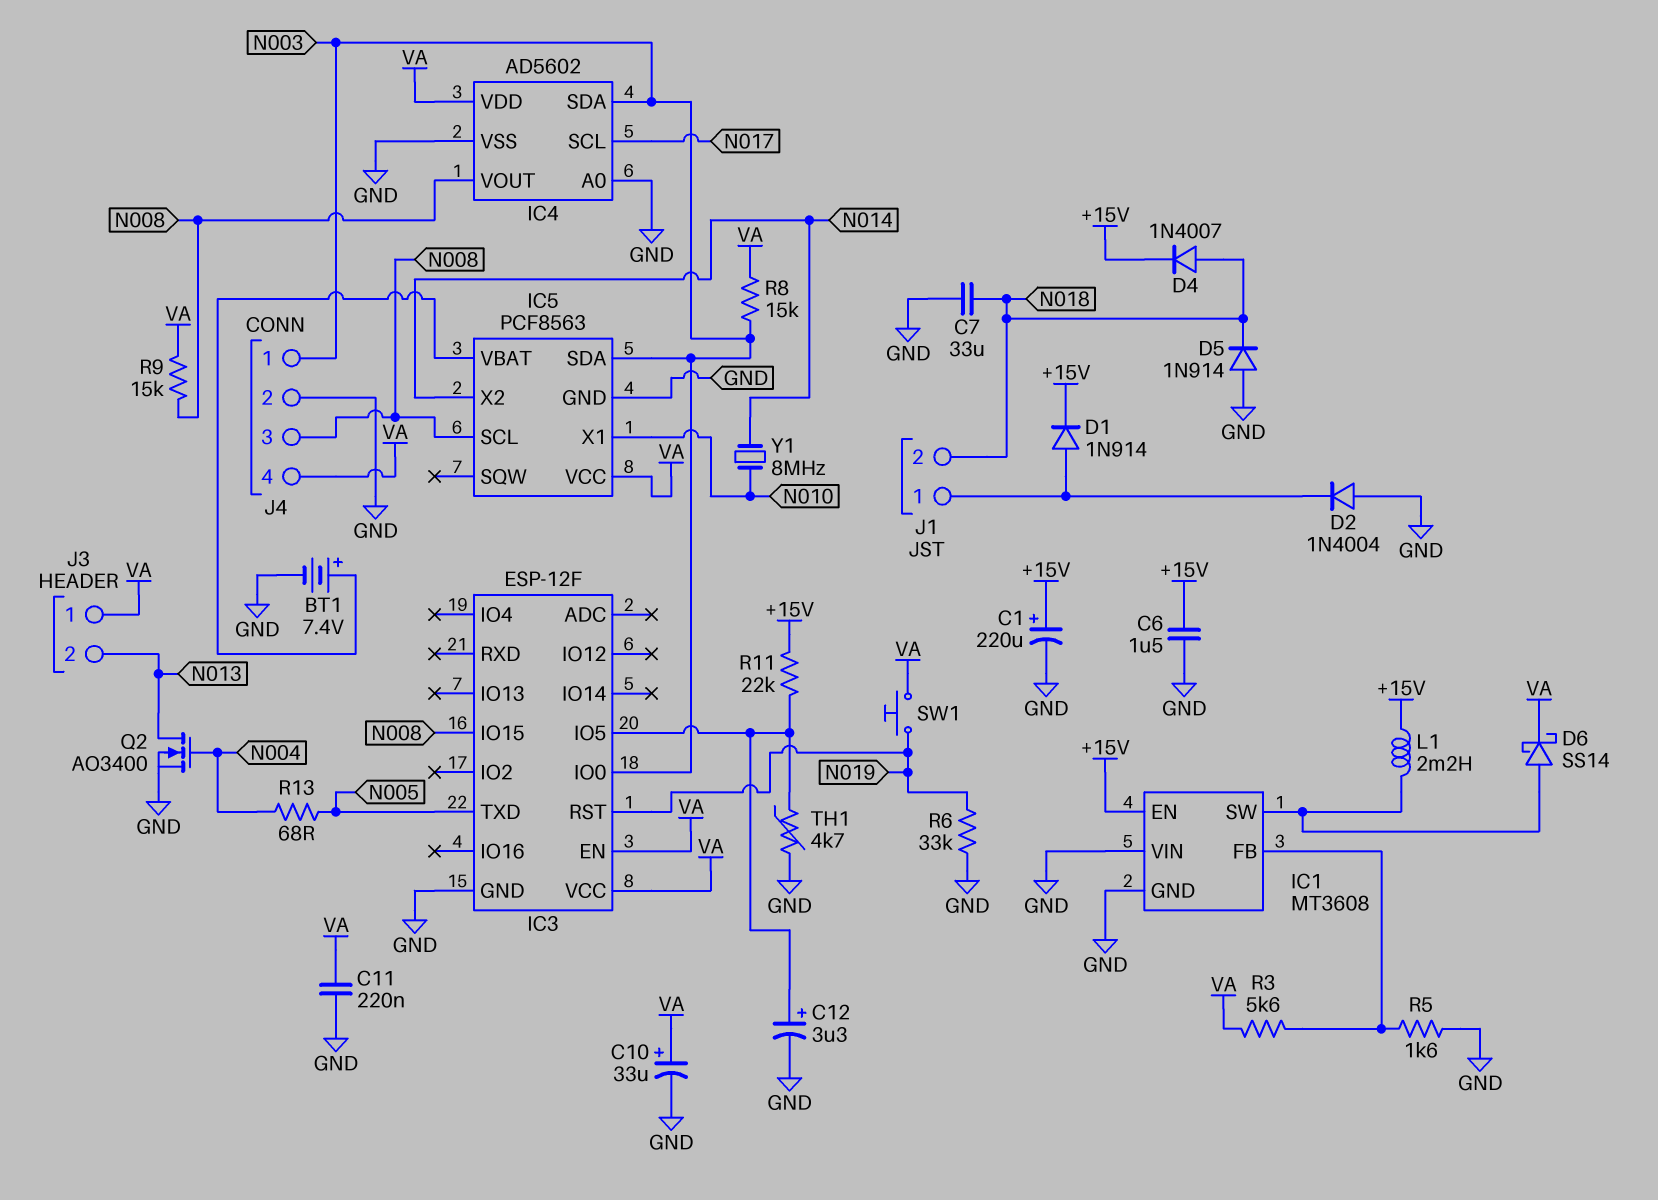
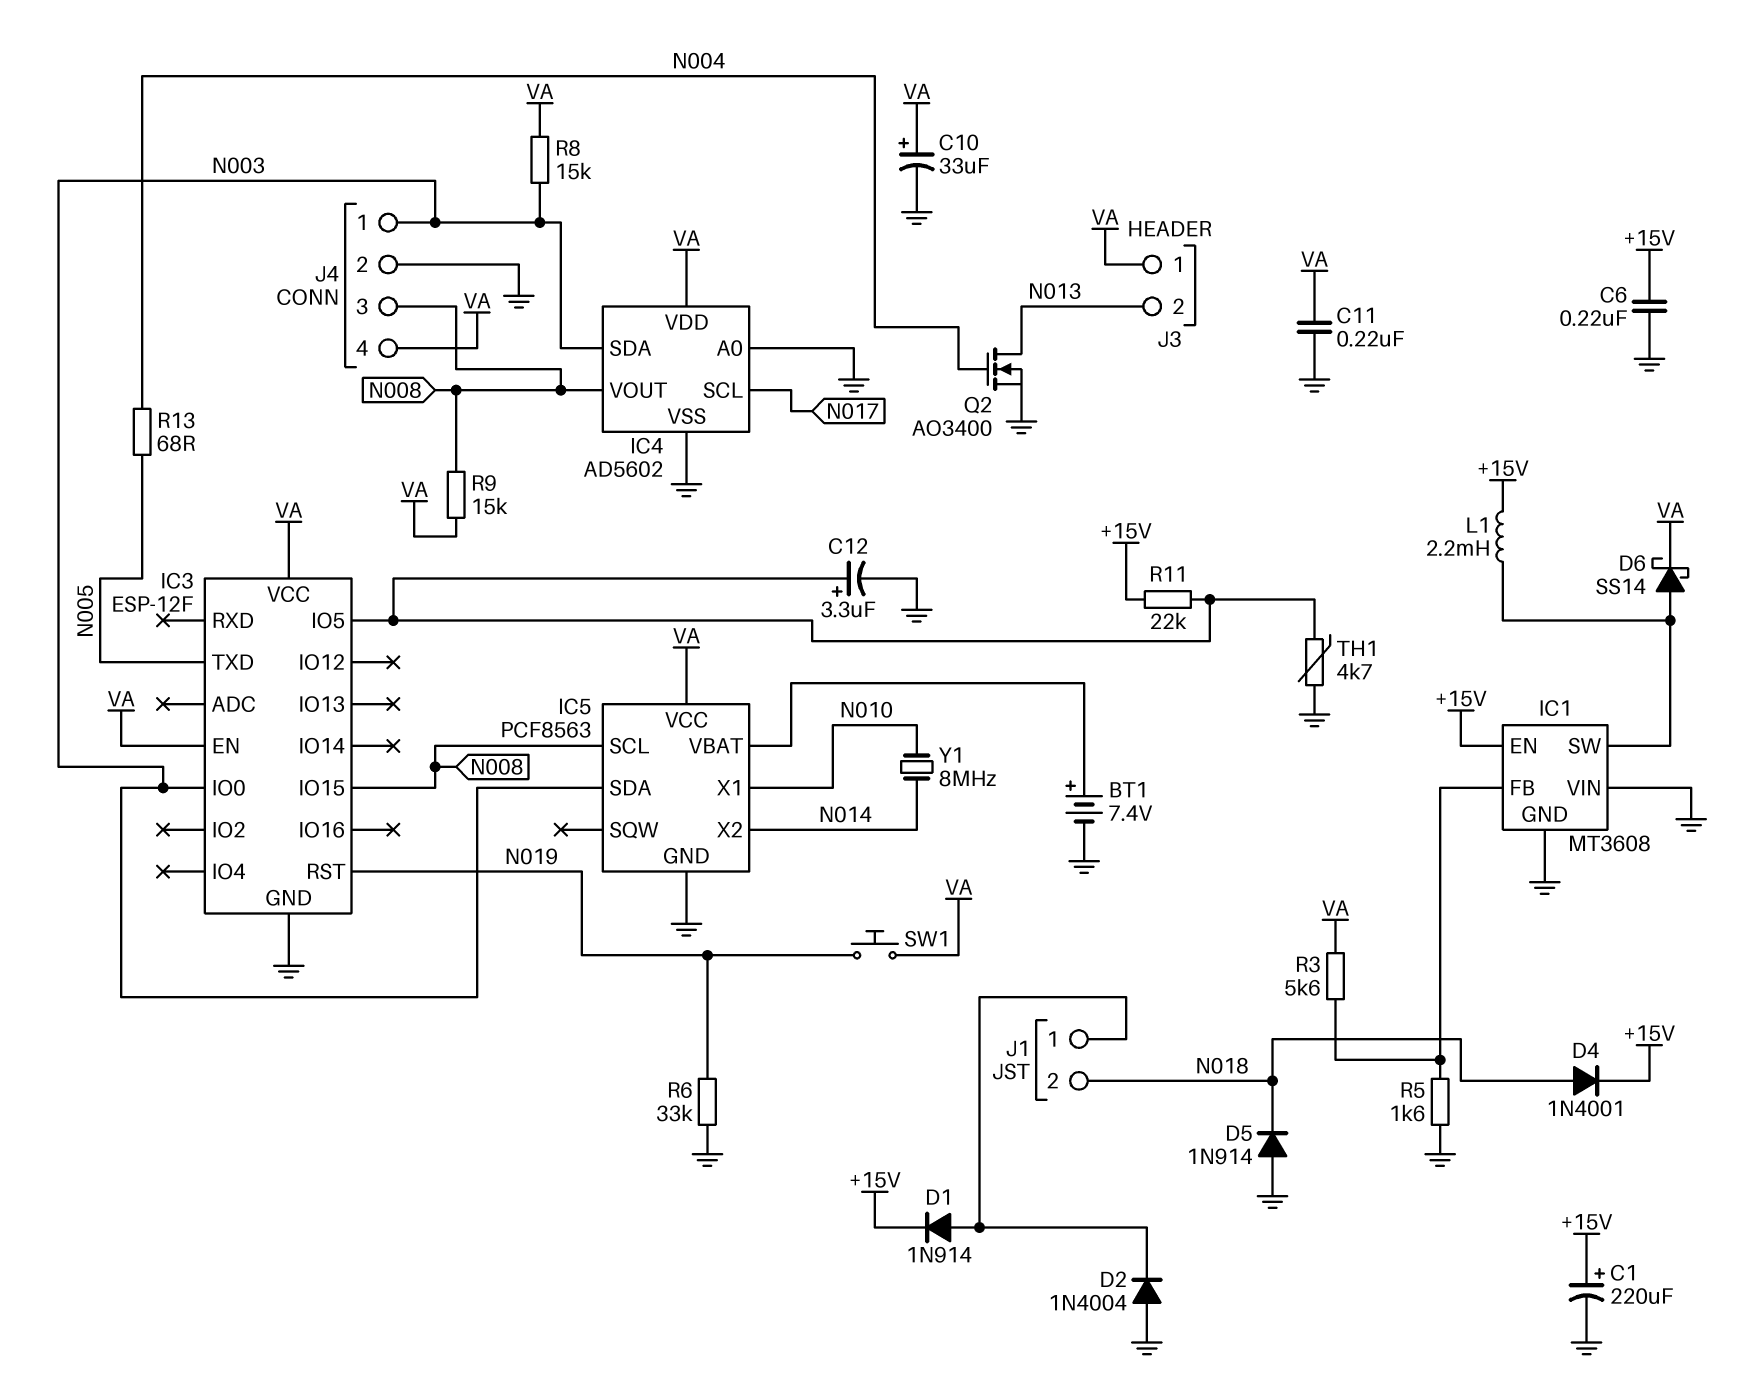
C6: 1.5uF (+15V, GND) -> 220nF (+15V, GND)
C7: 33uF (GND, N018) -> none
D4: diode 1N4007 (A N018, K +15V) -> diode 1N4001 (A N018, K +15V)

